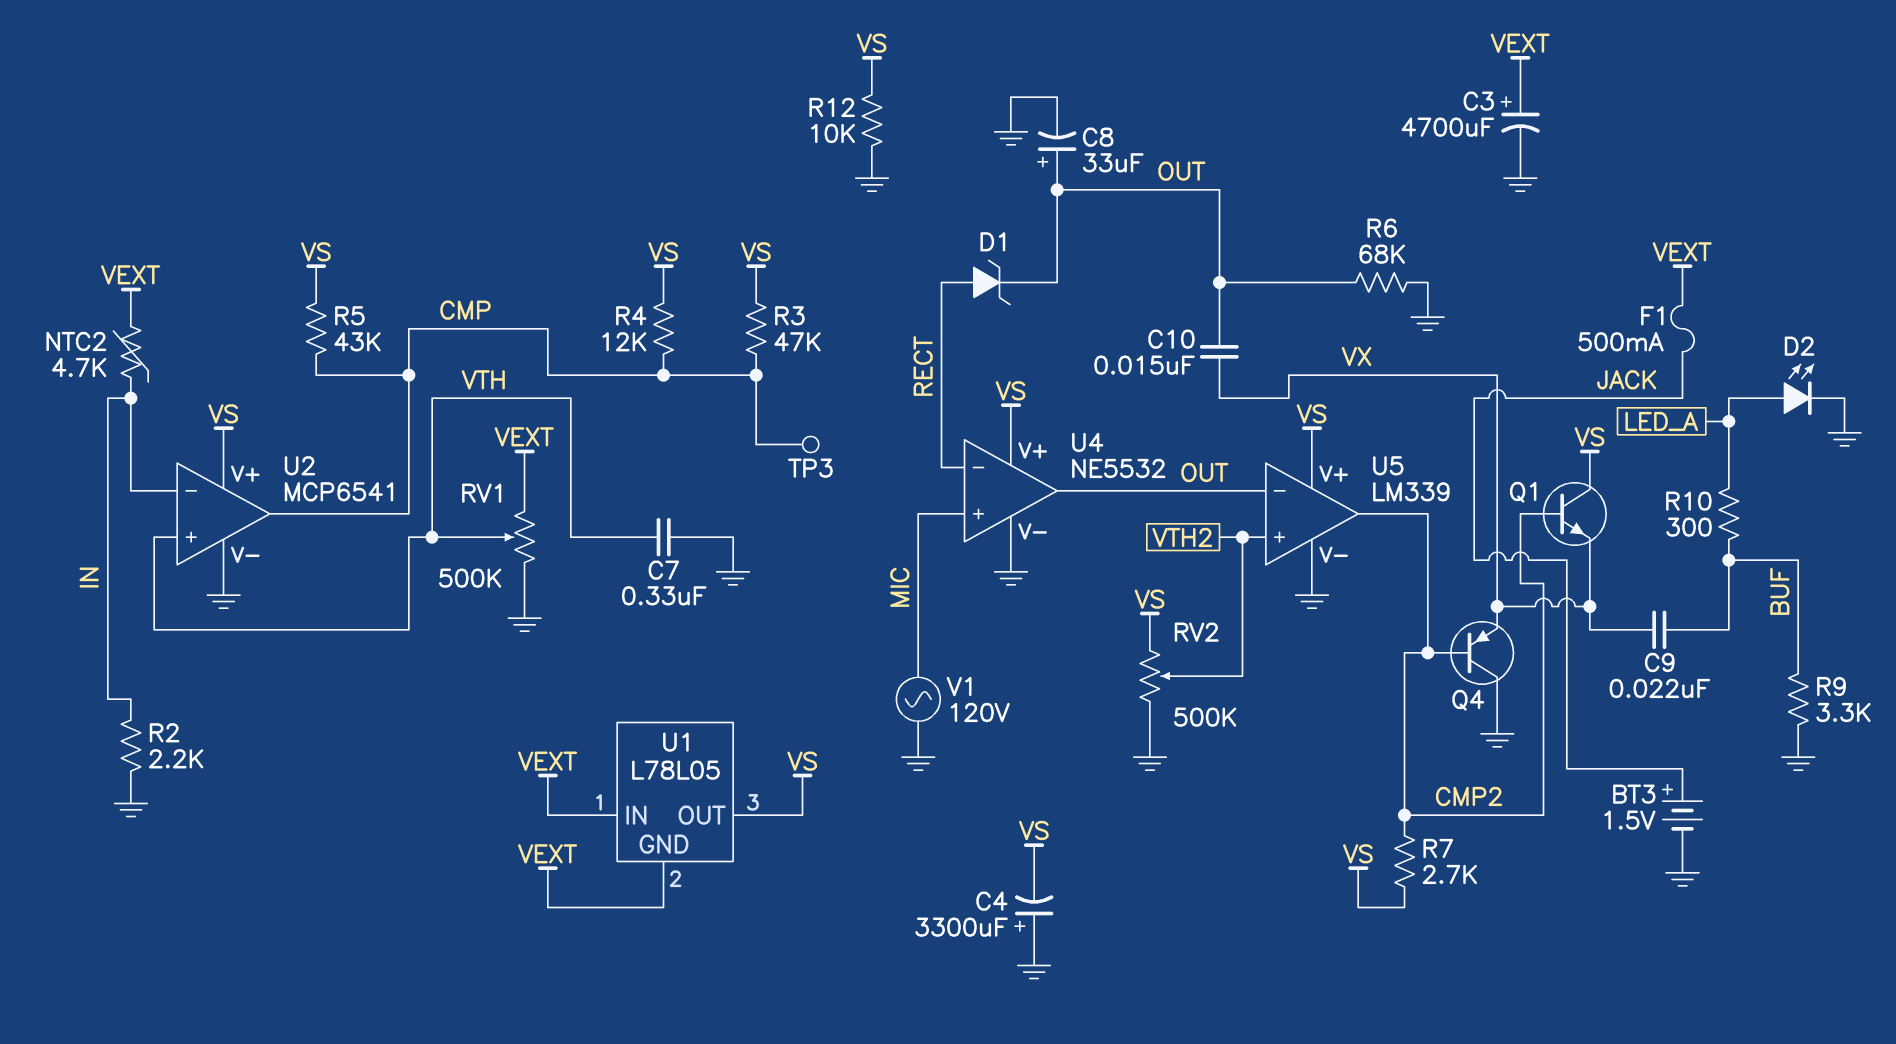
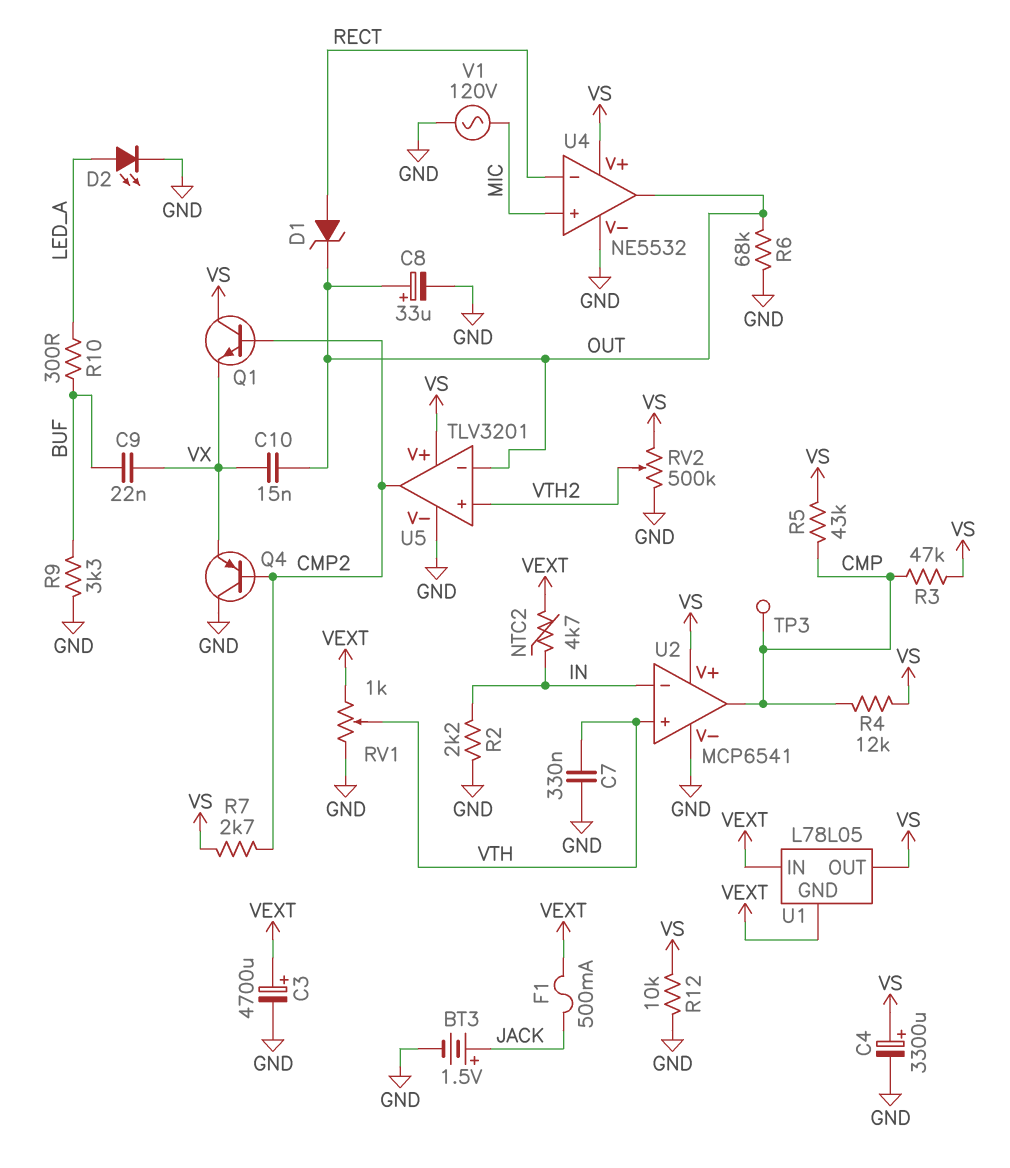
C4: 3300uF (plus GND, minus VS) -> 3300uF (plus VS, minus GND)
RV1: 500k (GND, VEXT, wiper VTH) -> 1k (GND, VEXT, wiper VTH)
U5: LM339 -> TLV3201

